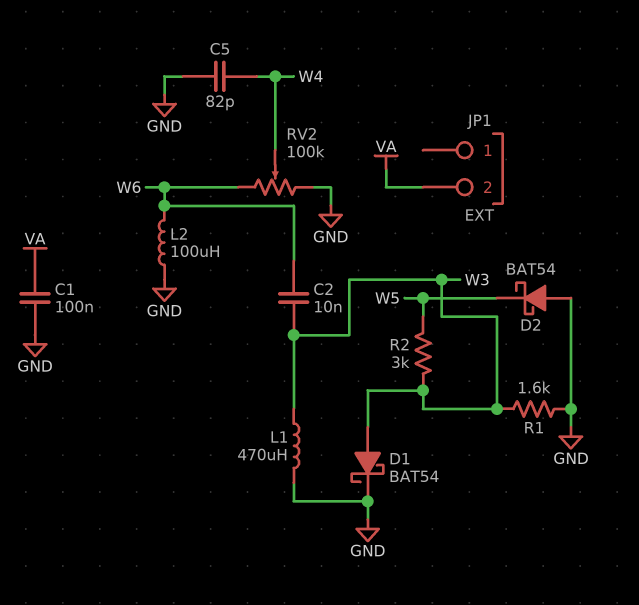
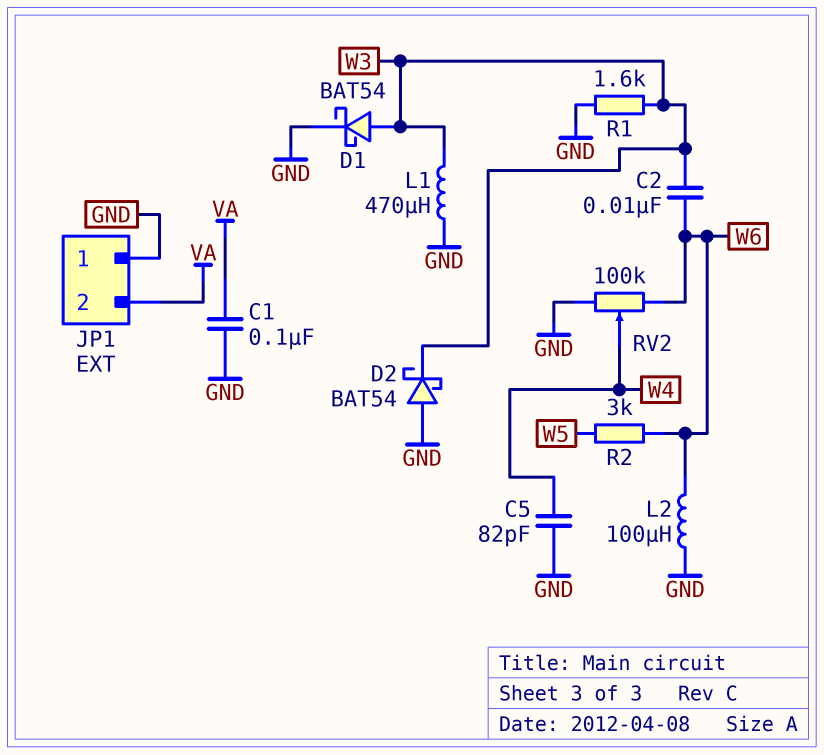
D2: schottky BAT54 (A GND, K W5) -> schottky BAT54 (A GND, K W3)
JP1 pin 1: none -> GND
R2: 3k (W3, W5) -> 3k (W5, W6)

